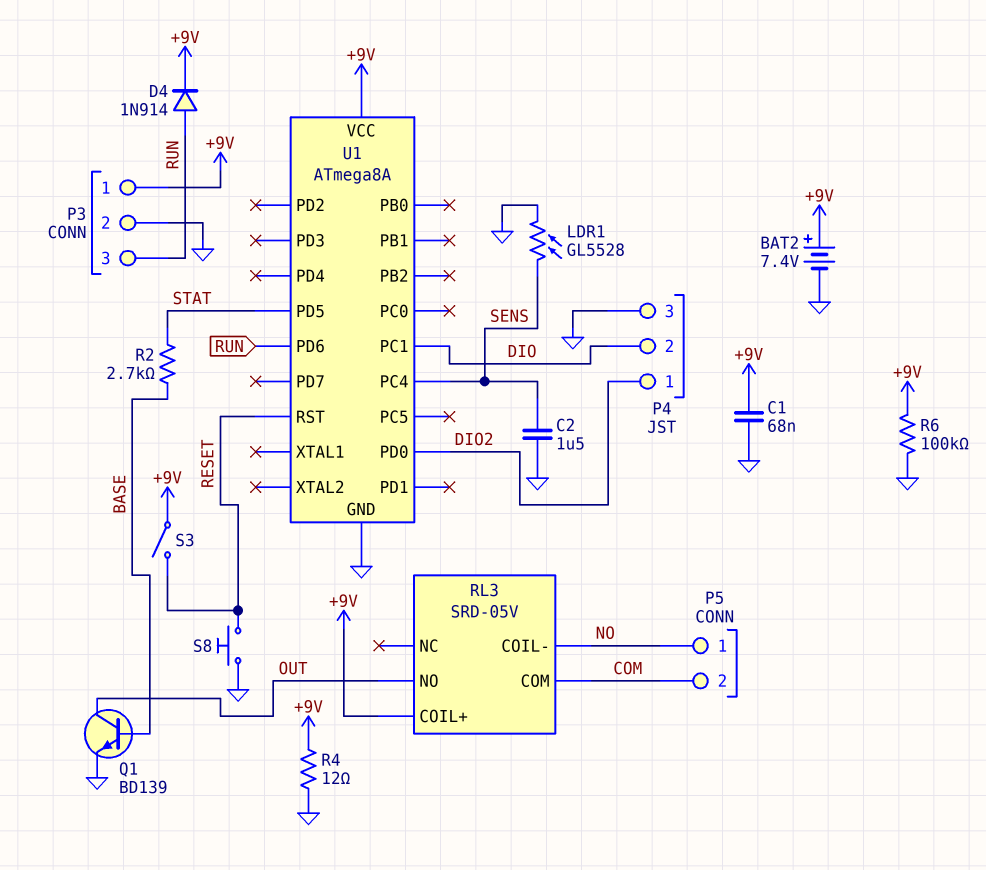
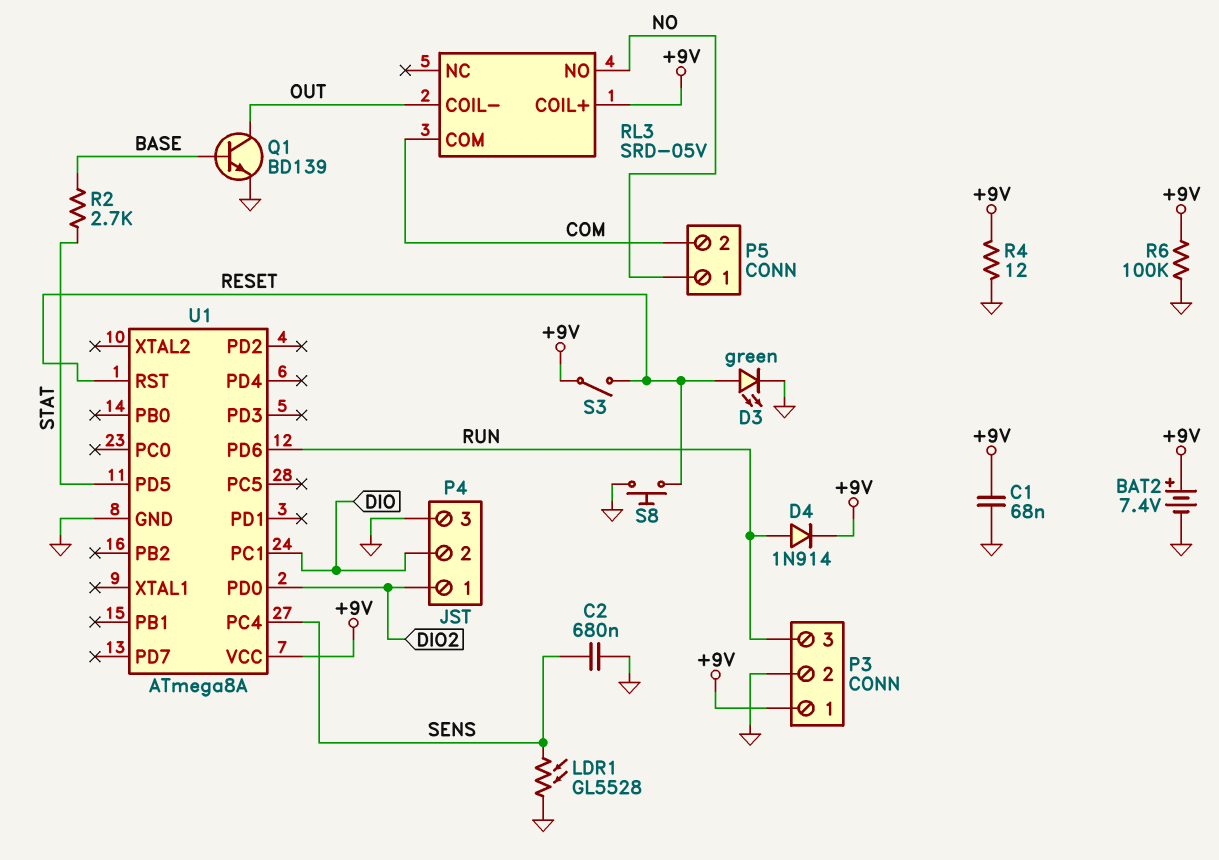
C2: 1.5uF (GND, SENS) -> 680nF (GND, SENS)
D3: none -> LED green (A RESET, K GND)
RL3 pin COIL-: NO -> OUT
RL3 pin NO: OUT -> NO

